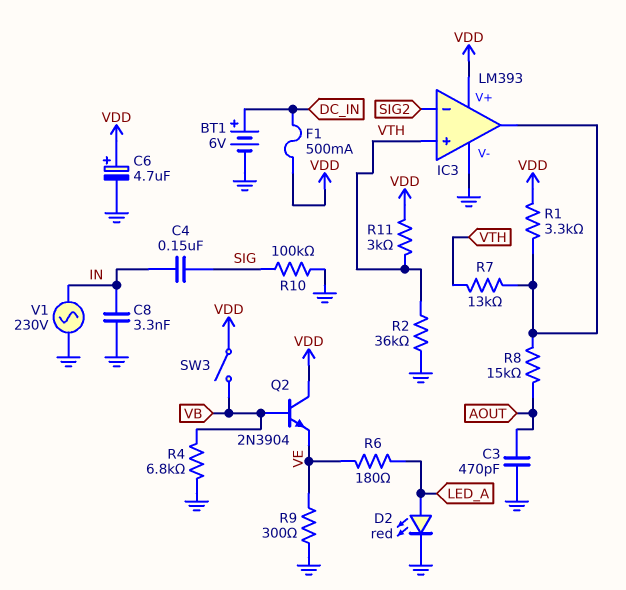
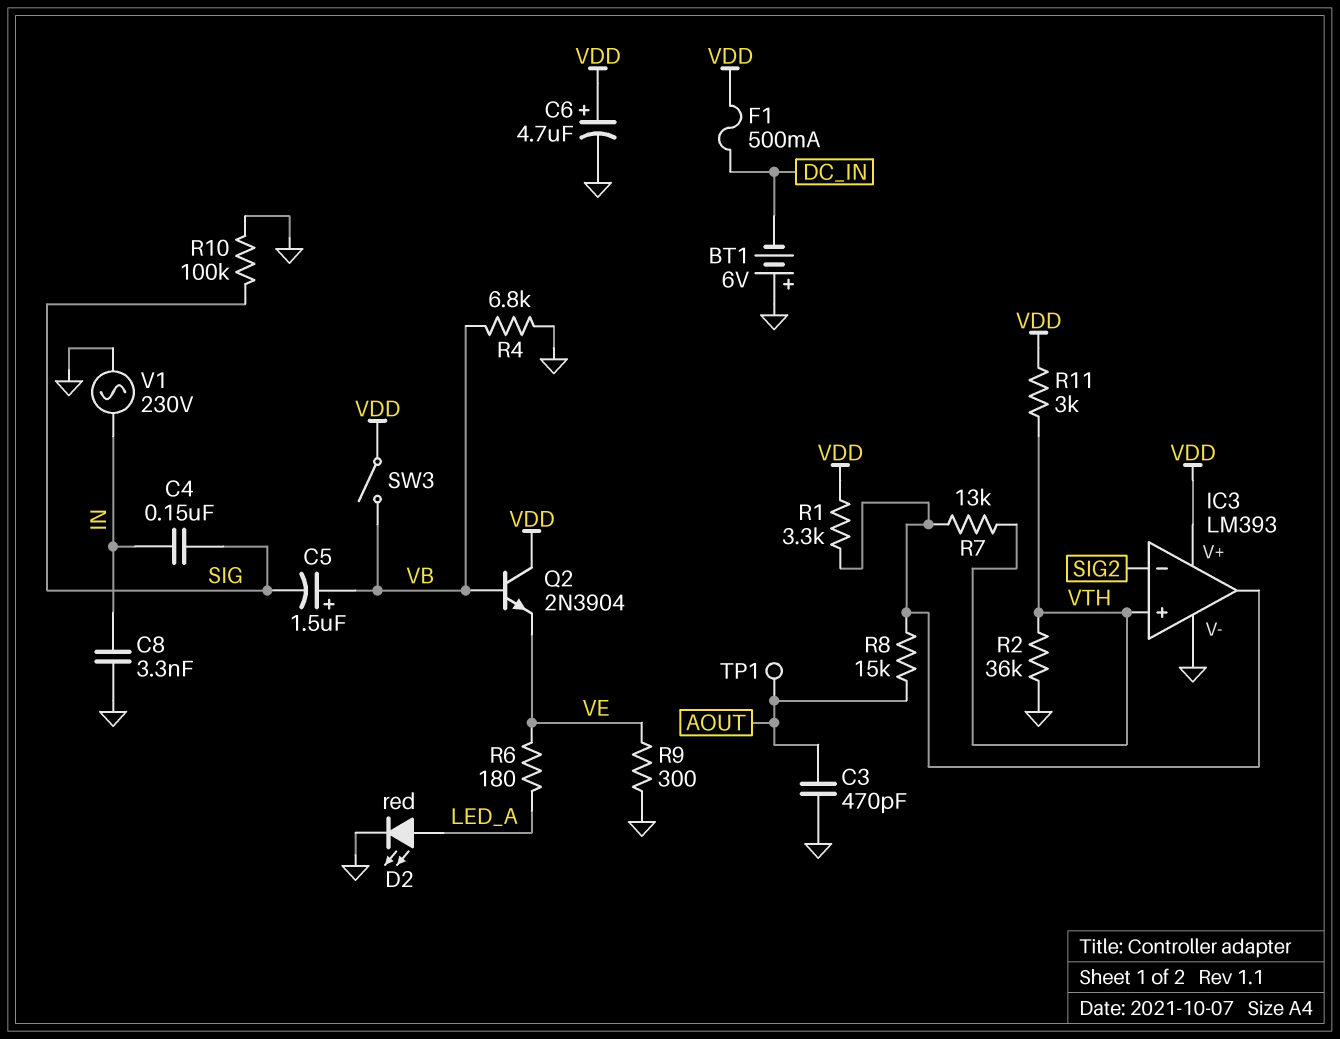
BT1: 6V (plus DC_IN, minus GND) -> 6V (plus GND, minus DC_IN)
C5: none -> 1.5uF (plus VB, minus SIG)
TP1: none -> test point (AOUT)

